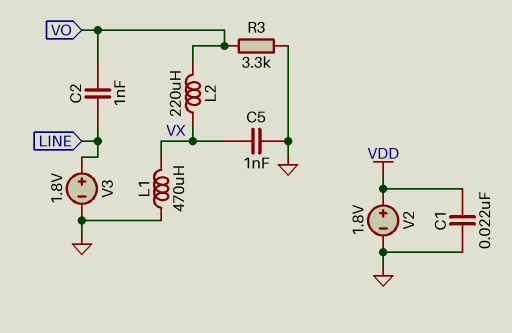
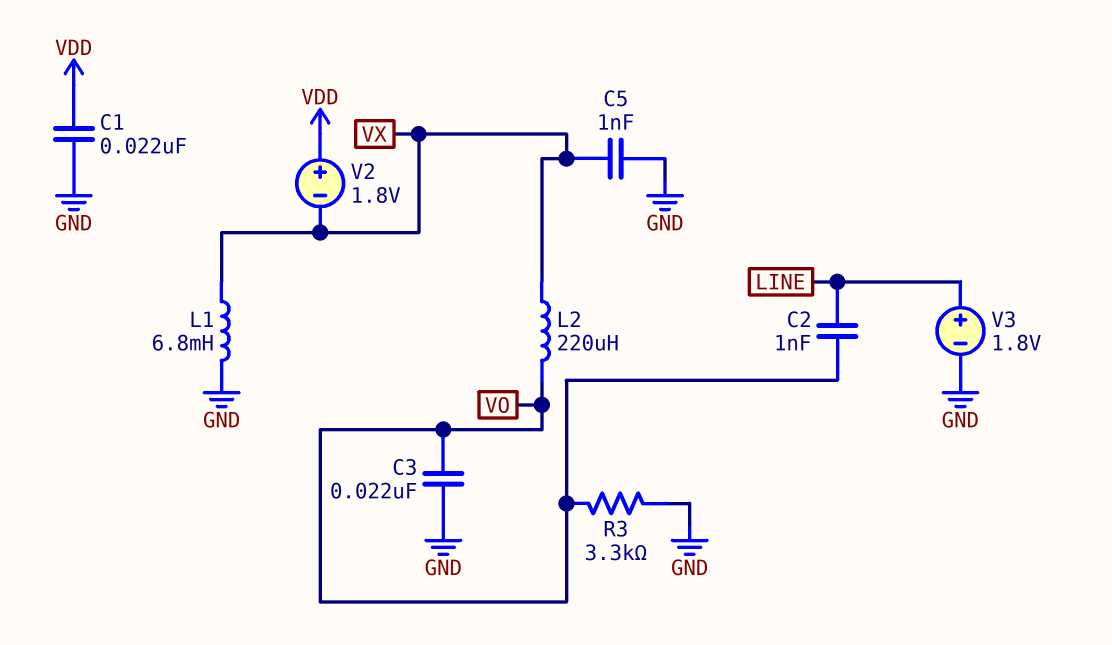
C3: none -> 22nF (GND, VO)
L1: 470uH (GND, VX) -> 6.8mH (GND, VX)
V2: 1.8V (plus VDD, minus GND) -> 1.8V (plus VDD, minus VX)

